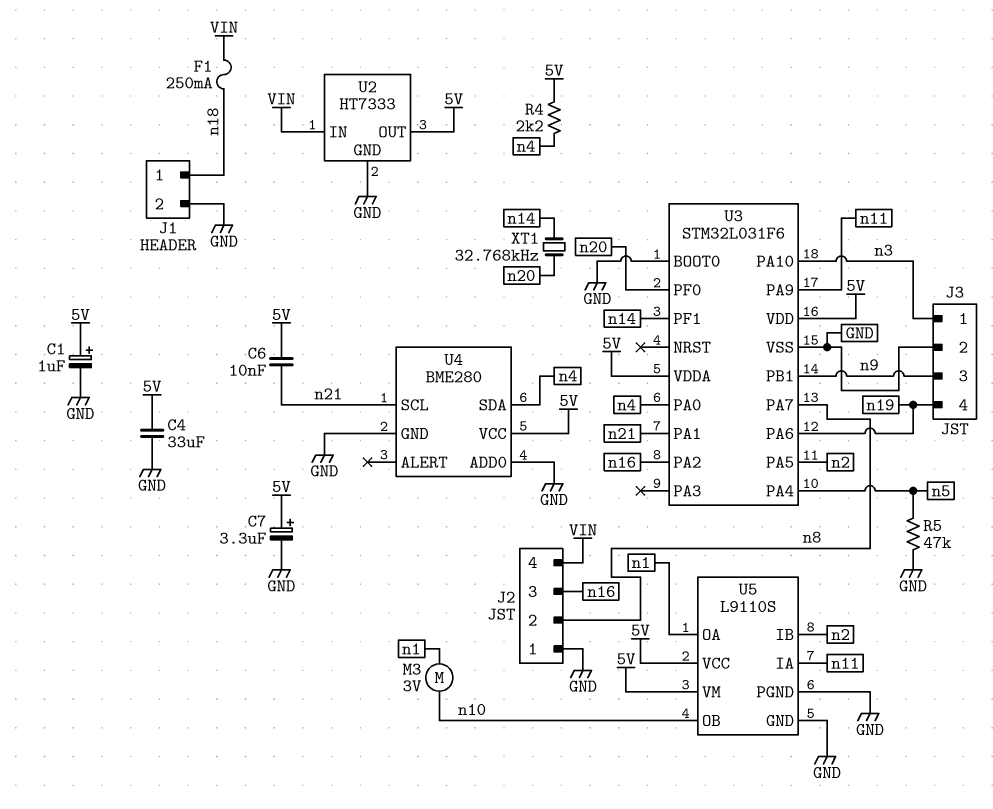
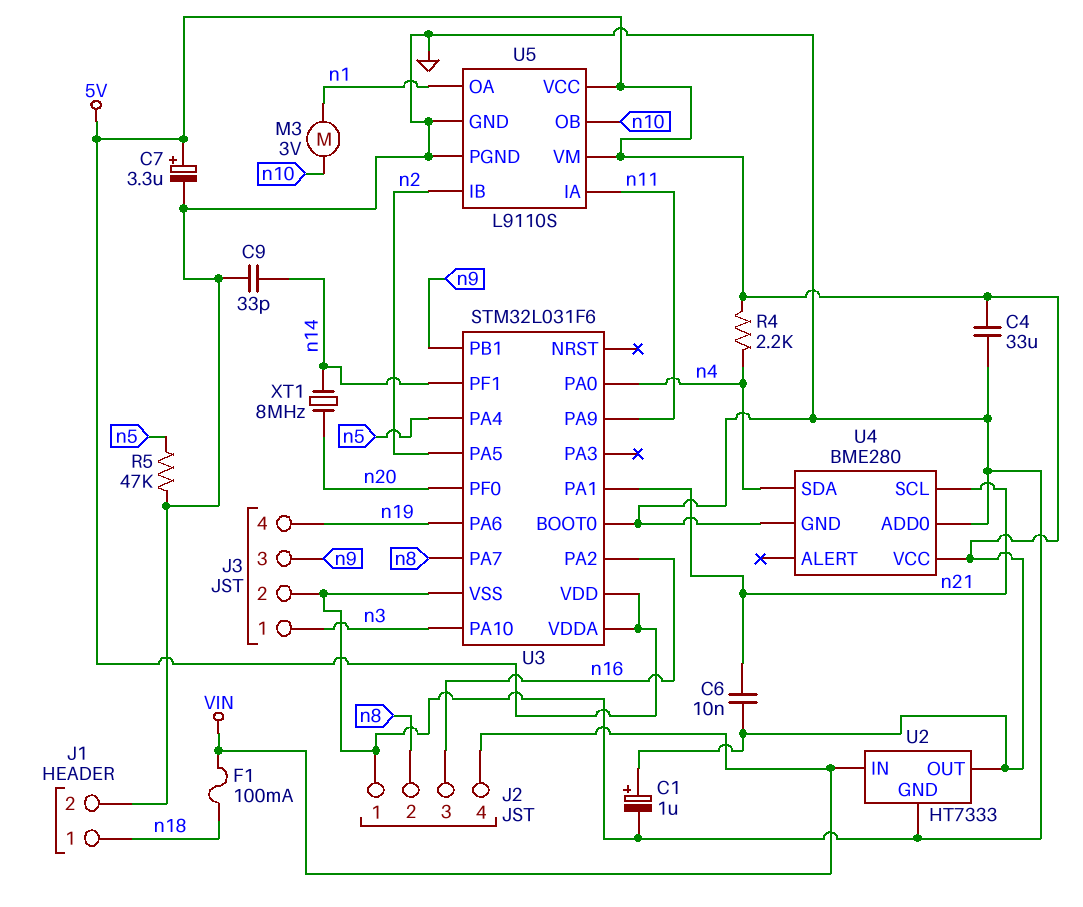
C9: none -> 33pF (GND, n14)
F1: 250mA (VIN, n18) -> 100mA (VIN, n18)
XT1: 32.768kHz (n14, n20) -> 8MHz (n14, n20)

